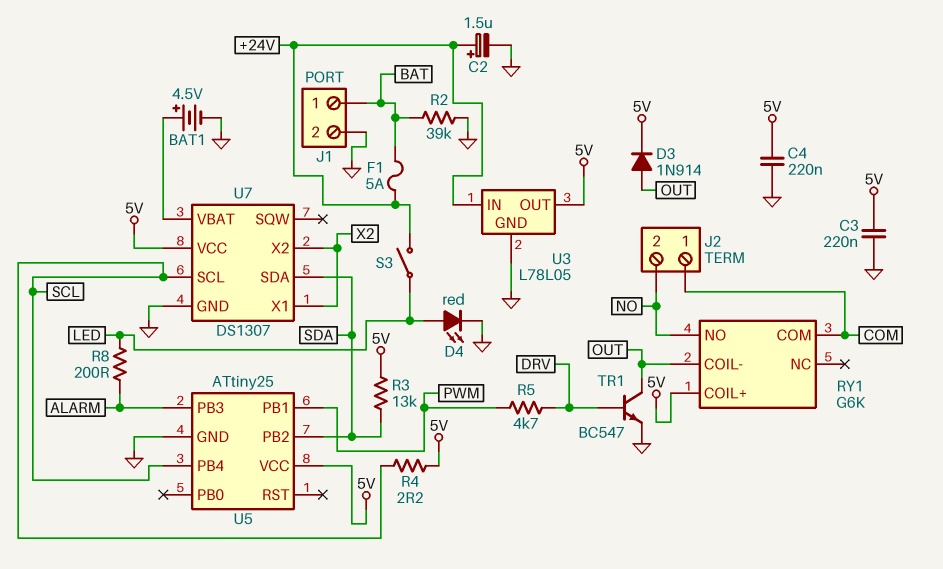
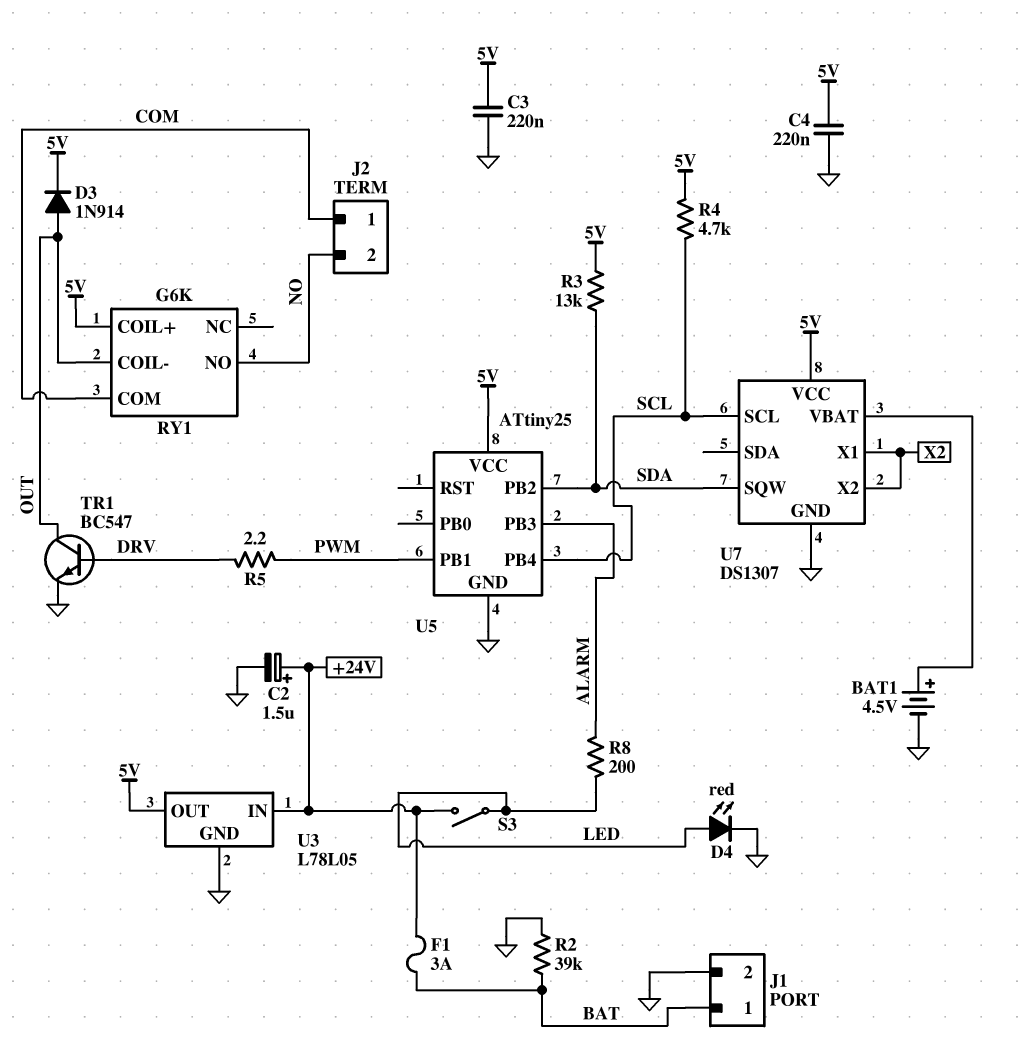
F1: 5A (+24V, BAT) -> 3A (+24V, BAT)
R4: 2.2 (5V, SCL) -> 4.7k (5V, SCL)
R5: 4.7k (DRV, PWM) -> 2.2 (DRV, PWM)
U7 pin SDA: SDA -> none
U7 pin SQW: none -> SDA

